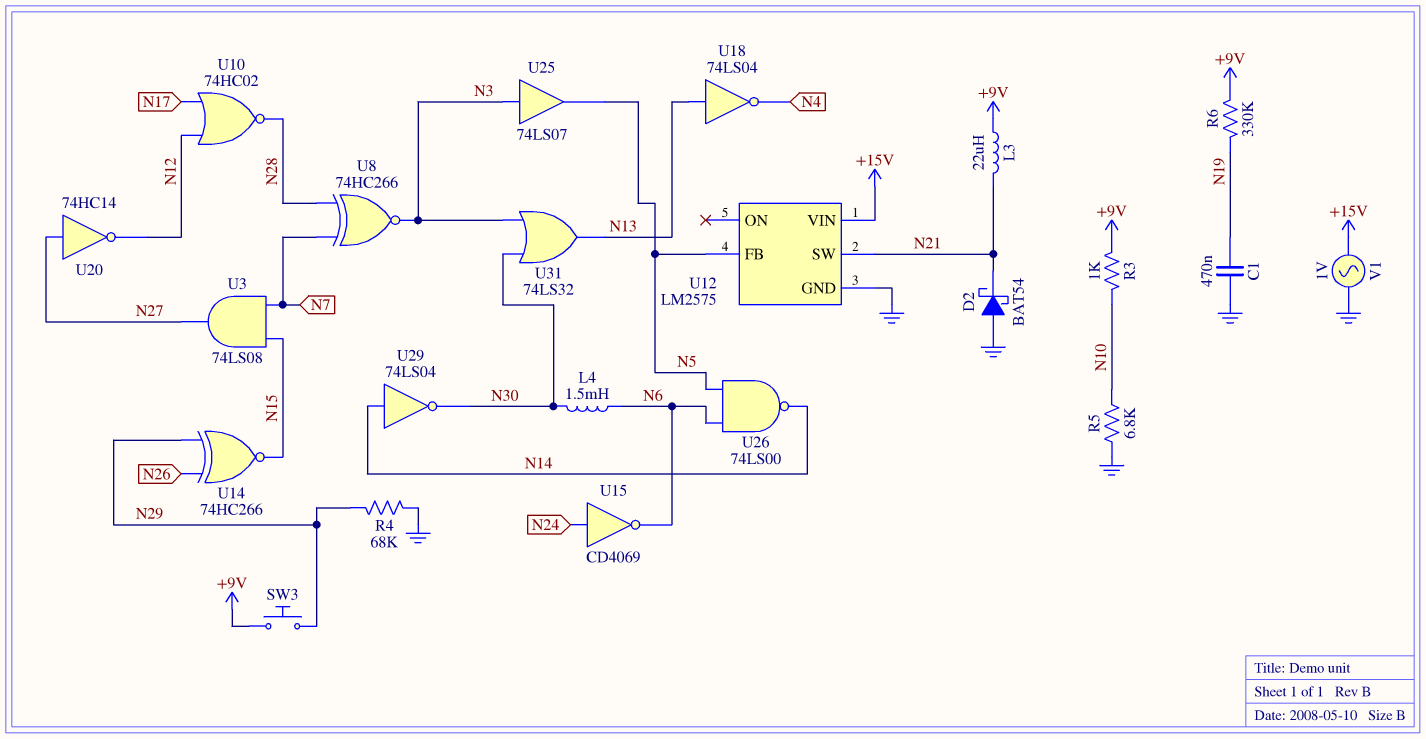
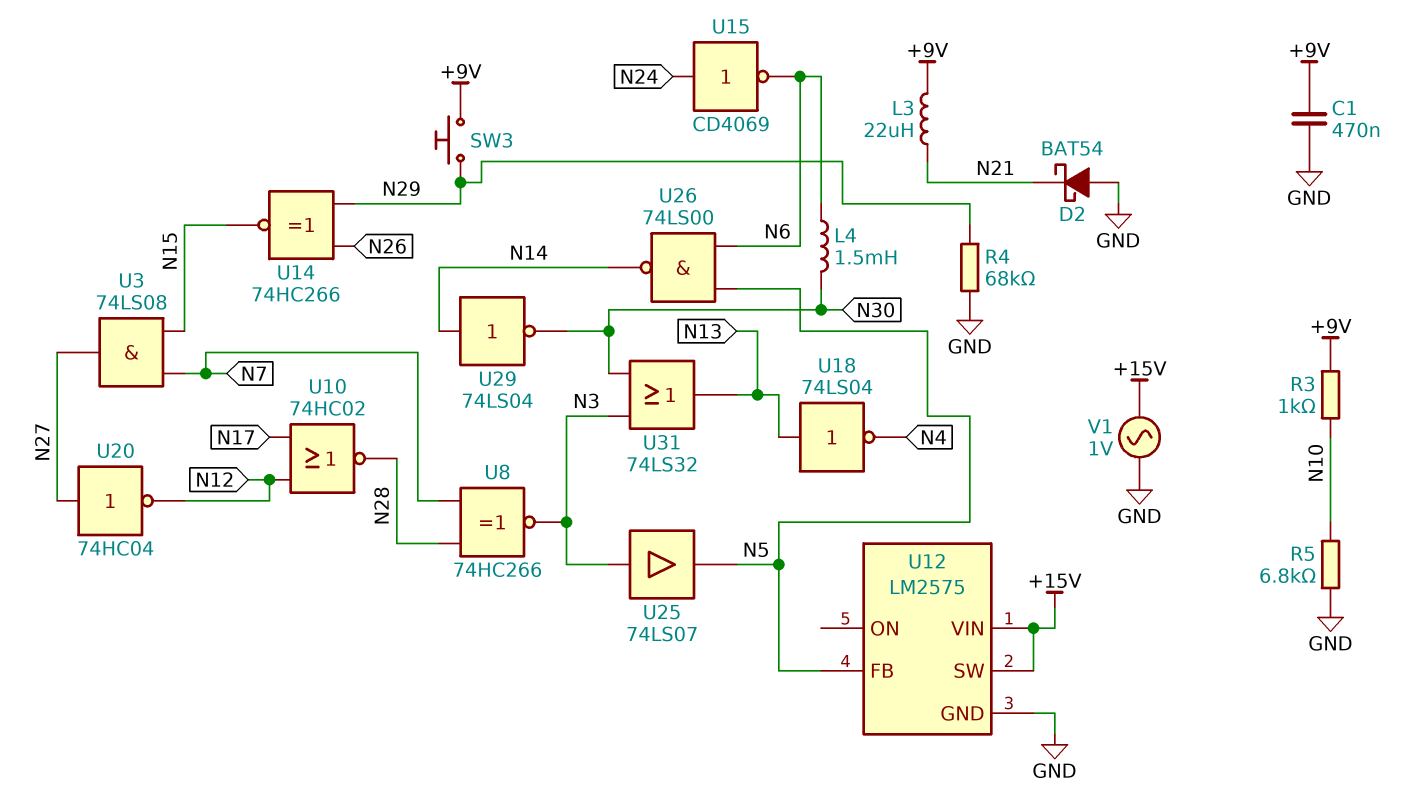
C1: 470nF (GND, N19) -> 470nF (+9V, GND)
R6: 330k (+9V, N19) -> none
U12 pin SW: N21 -> +15V
U20: NOT 74HC14 (in N27, out N12) -> NOT 74HC04 (in N27, out N12)

